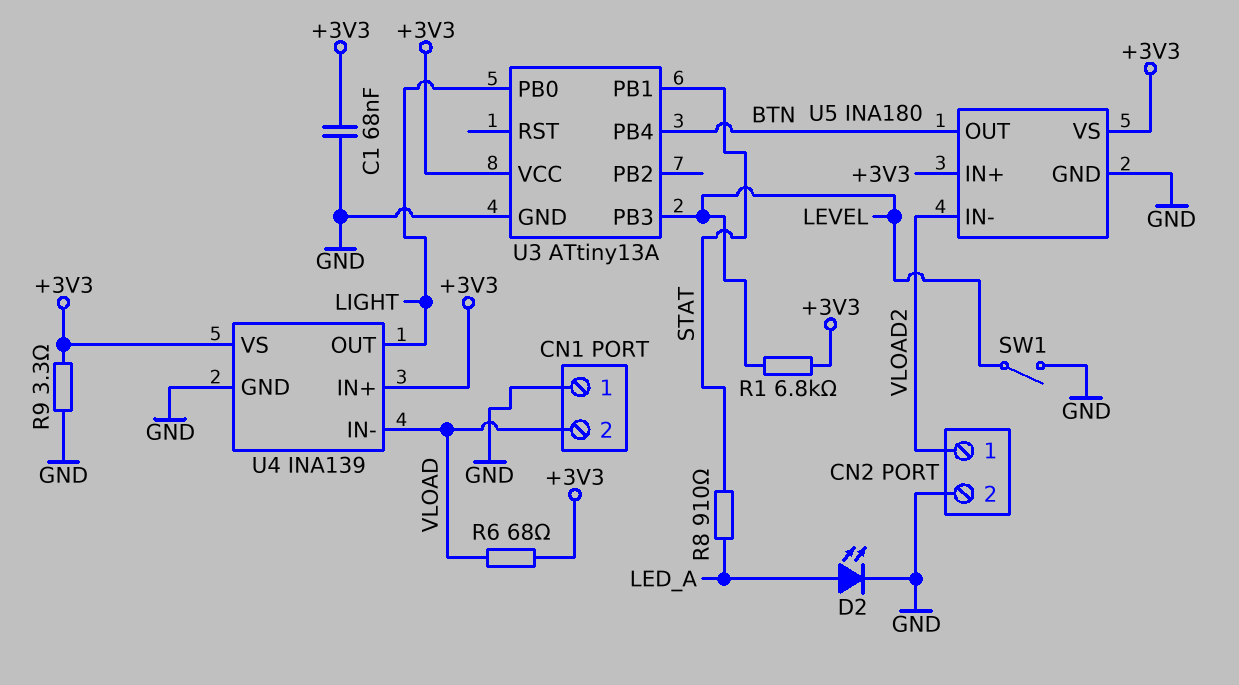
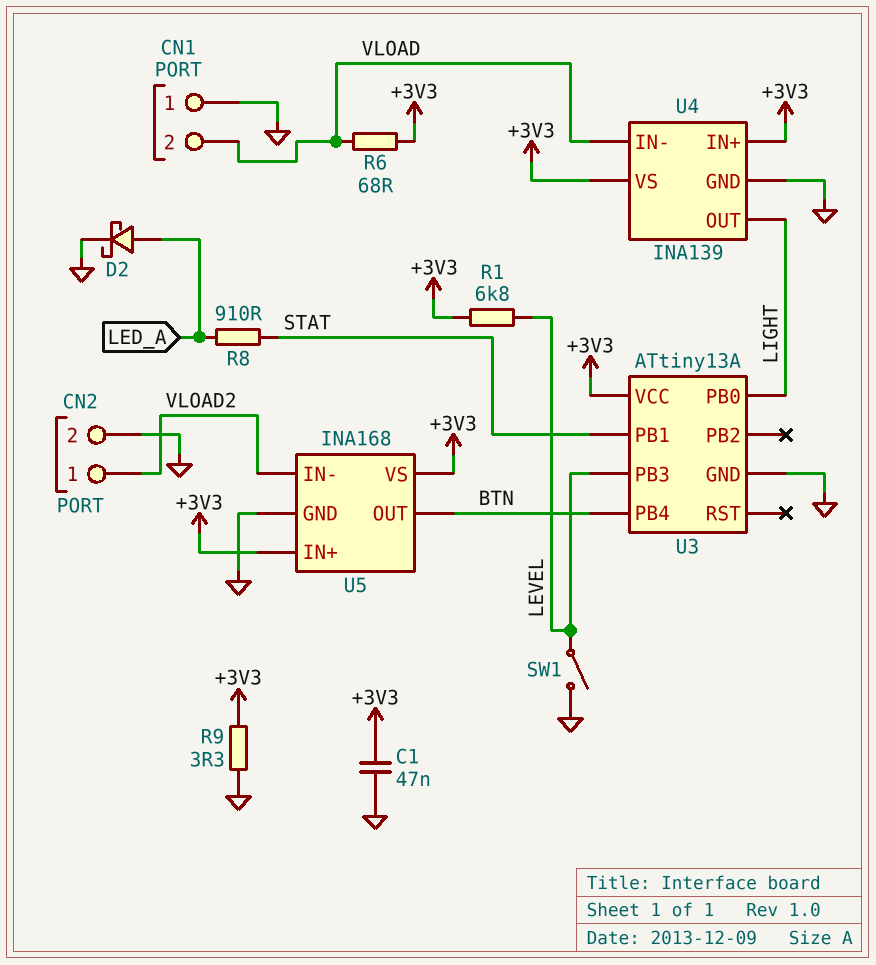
C1: 68nF (+3V3, GND) -> 47nF (+3V3, GND)
D2: LED (A LED_A, K GND) -> schottky (A LED_A, K GND)
U5: INA180 -> INA168

